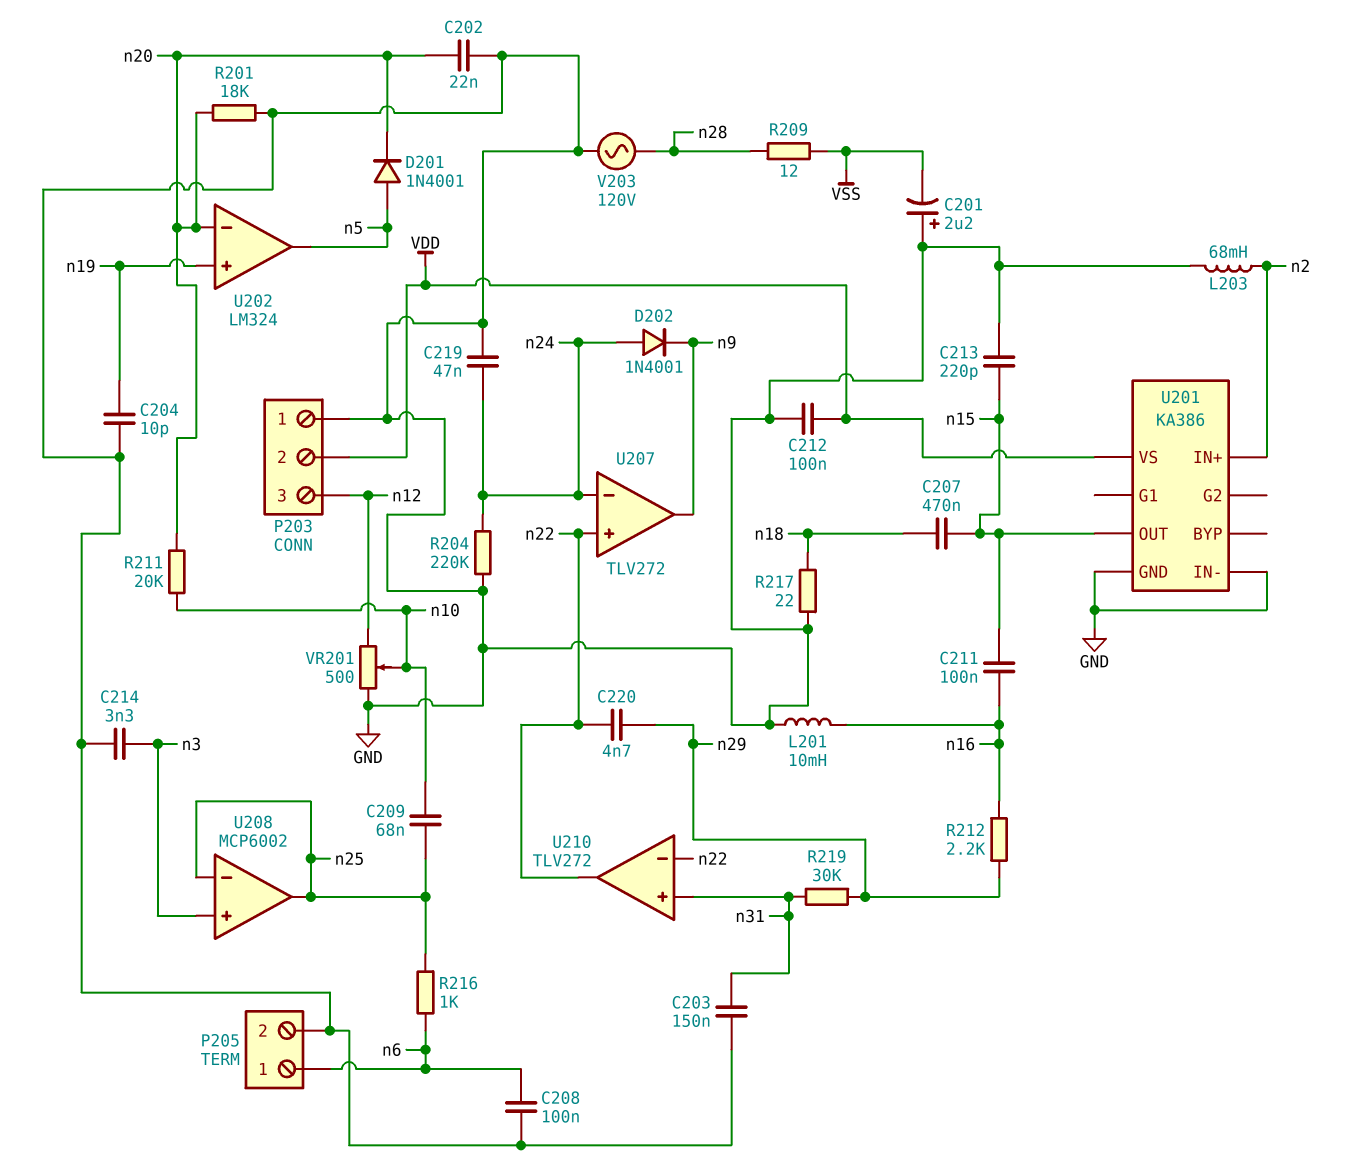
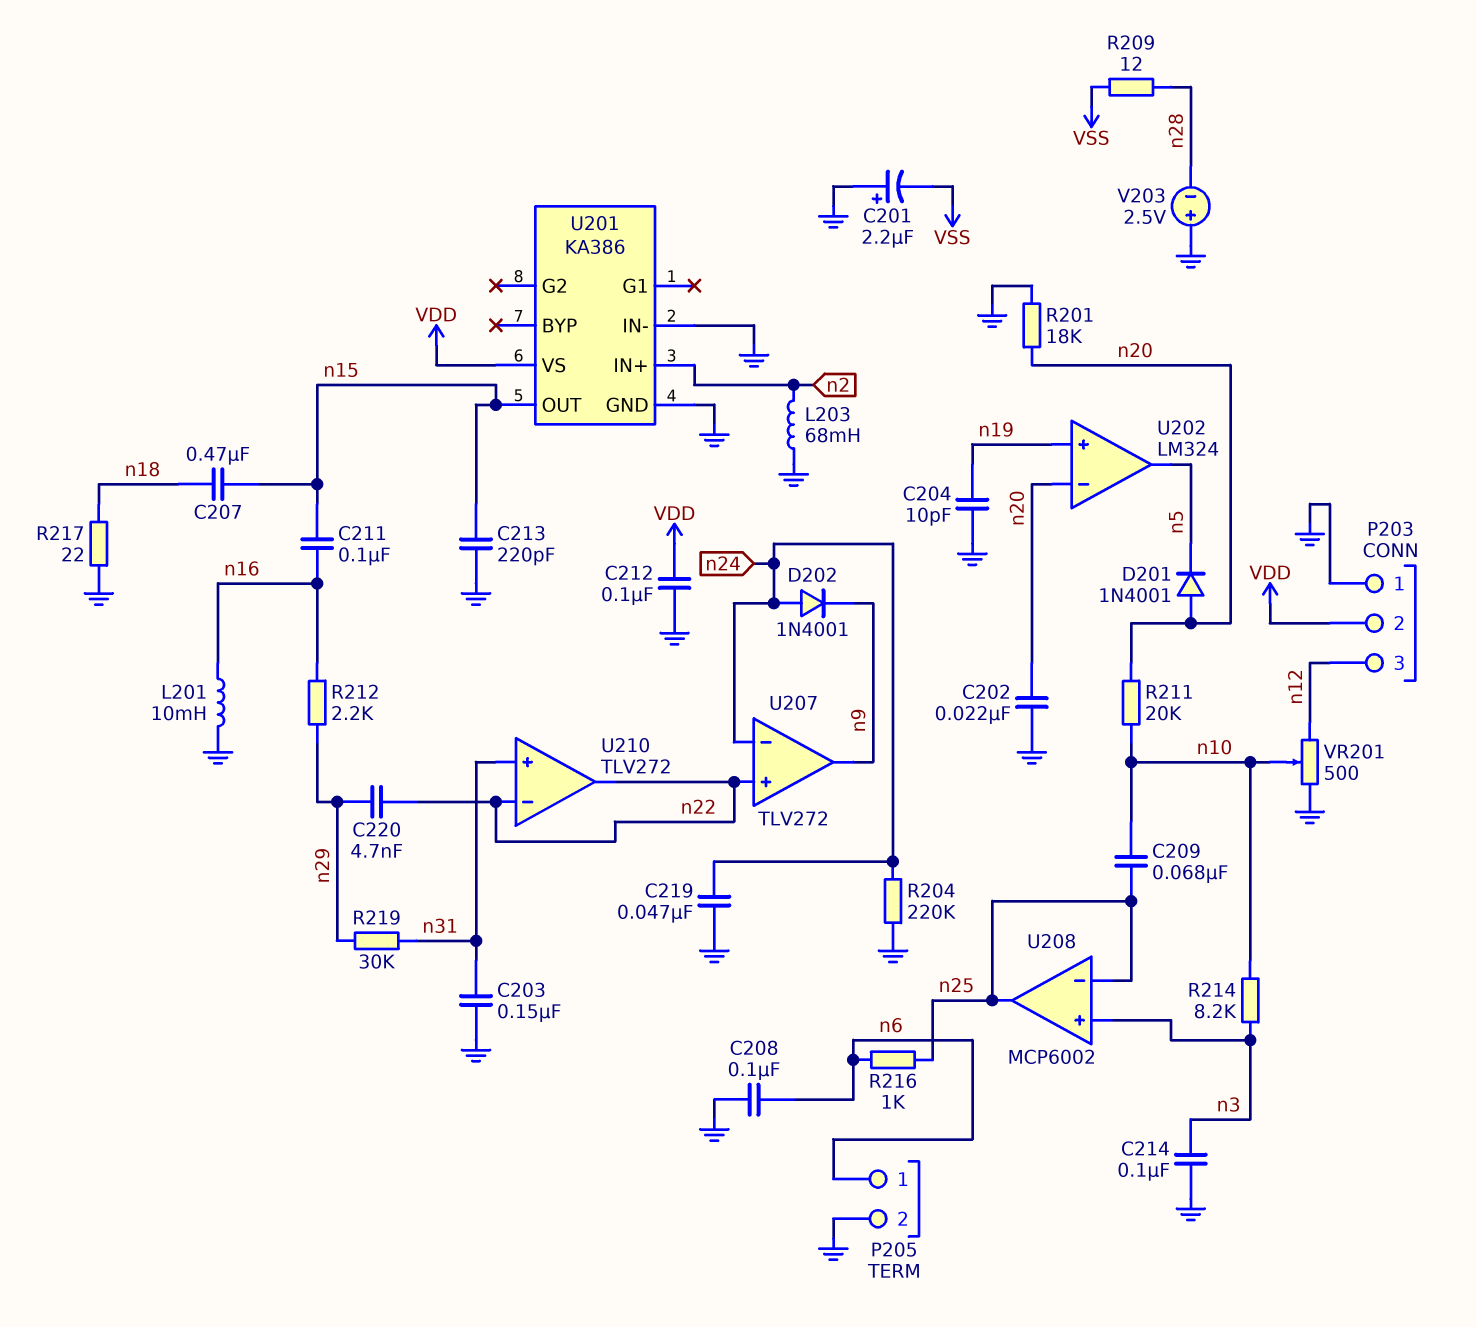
C214: 3.3nF (GND, n3) -> 100nF (GND, n3)
D201: diode 1N4001 (A n5, K n20) -> diode 1N4001 (A n20, K n5)
R214: none -> 8.2k (n3, n10)
V203: AC 120V (GND, n28) -> 2.5V (plus GND, minus n28)

